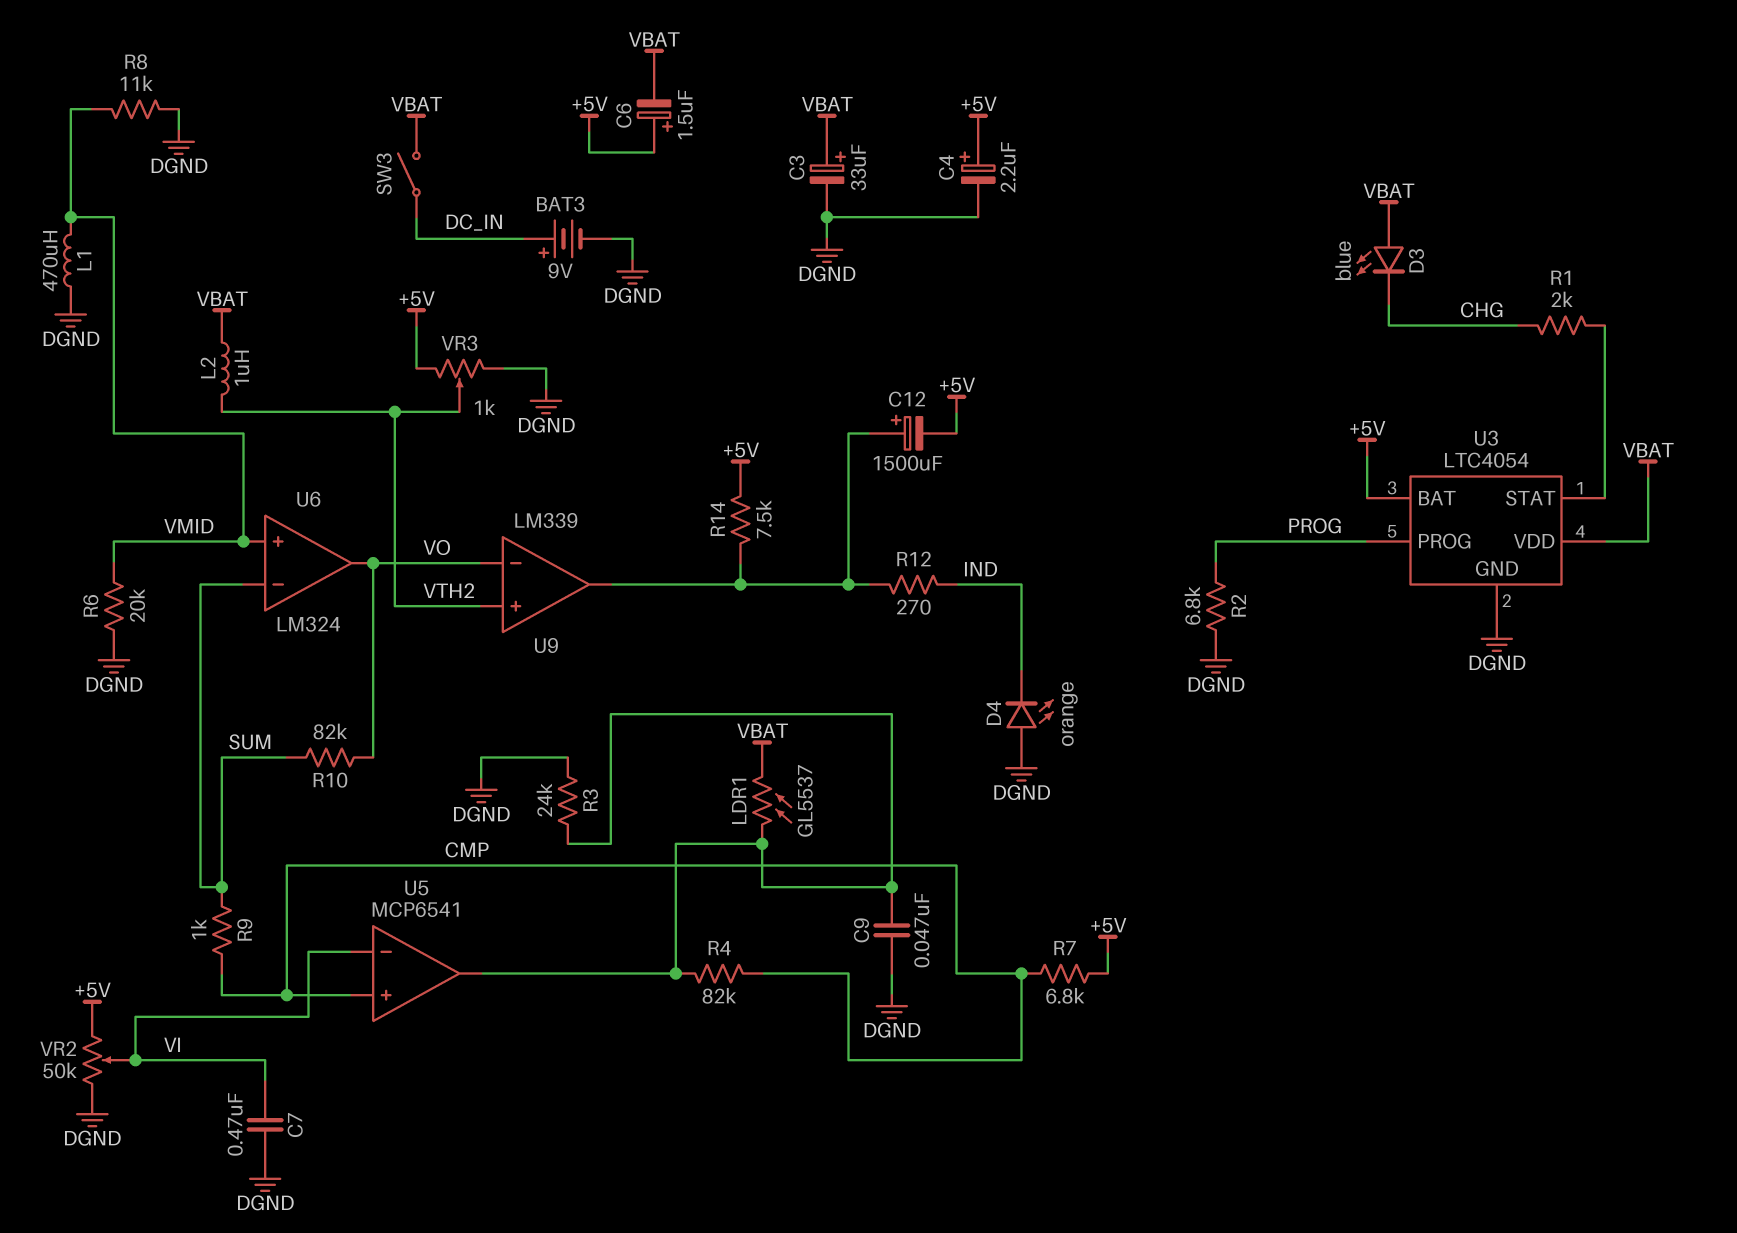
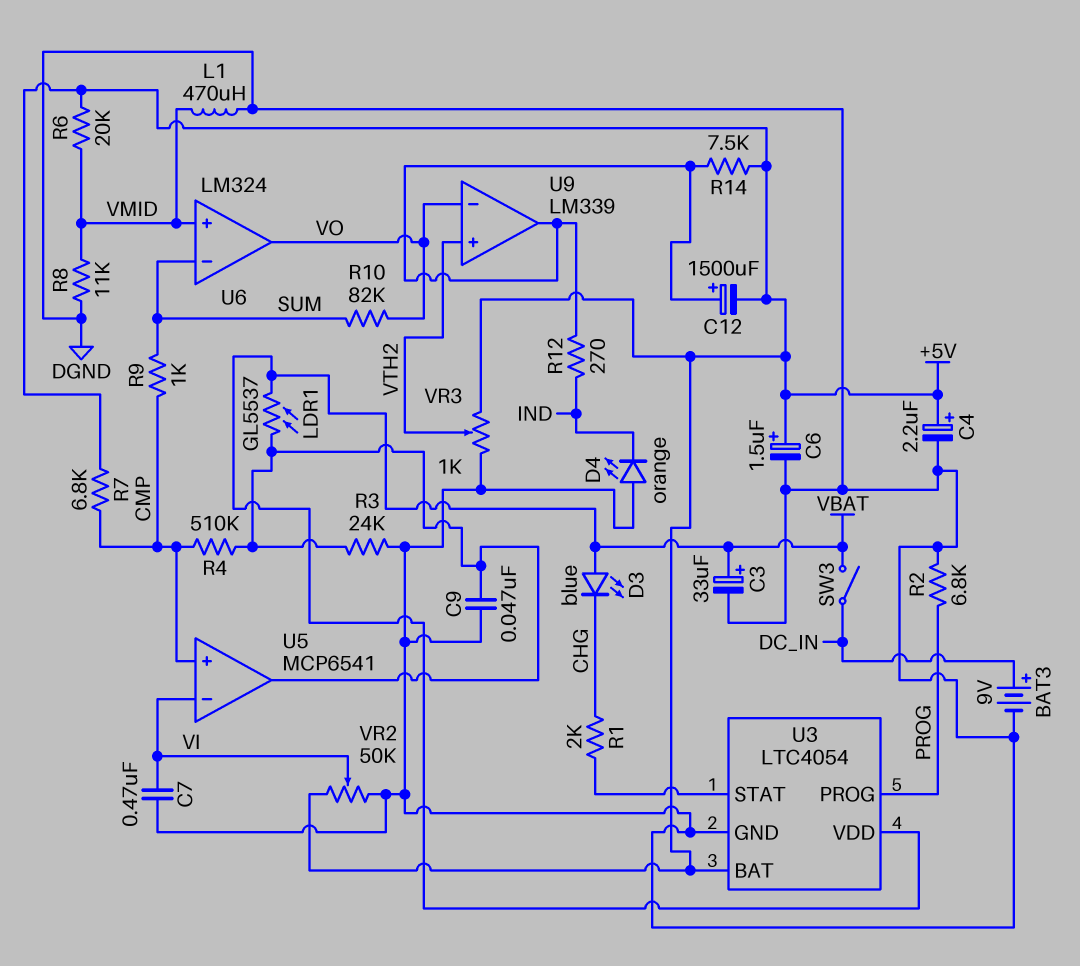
C6: 1.5uF (plus +5V, minus VBAT) -> 1.5uF (plus +5V, minus DGND)
L2: 1uH (VBAT, VTH2) -> none
R4: 82k (CMP, U5/out) -> 510k (CMP, U5/out)
R6: 20k (DGND, VMID) -> 20k (+5V, VMID)

